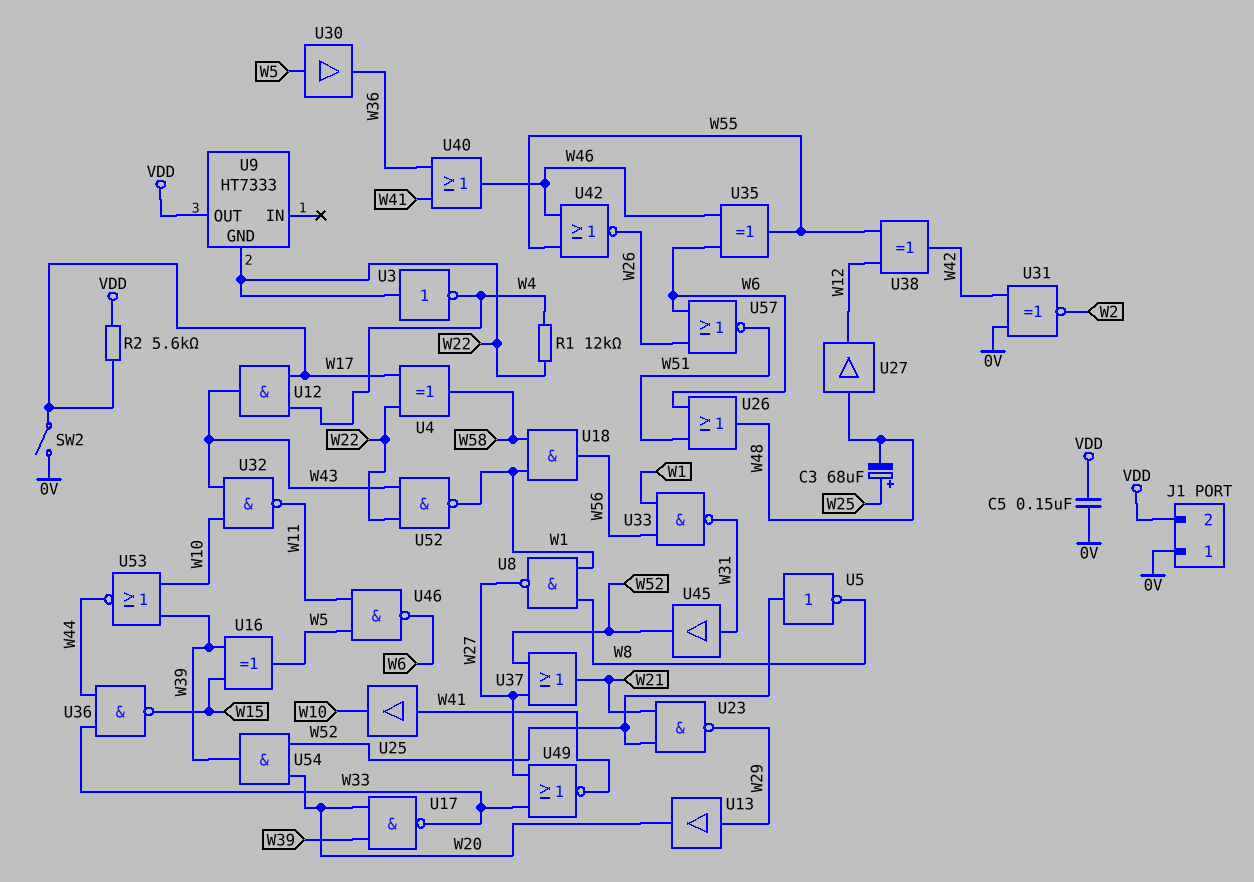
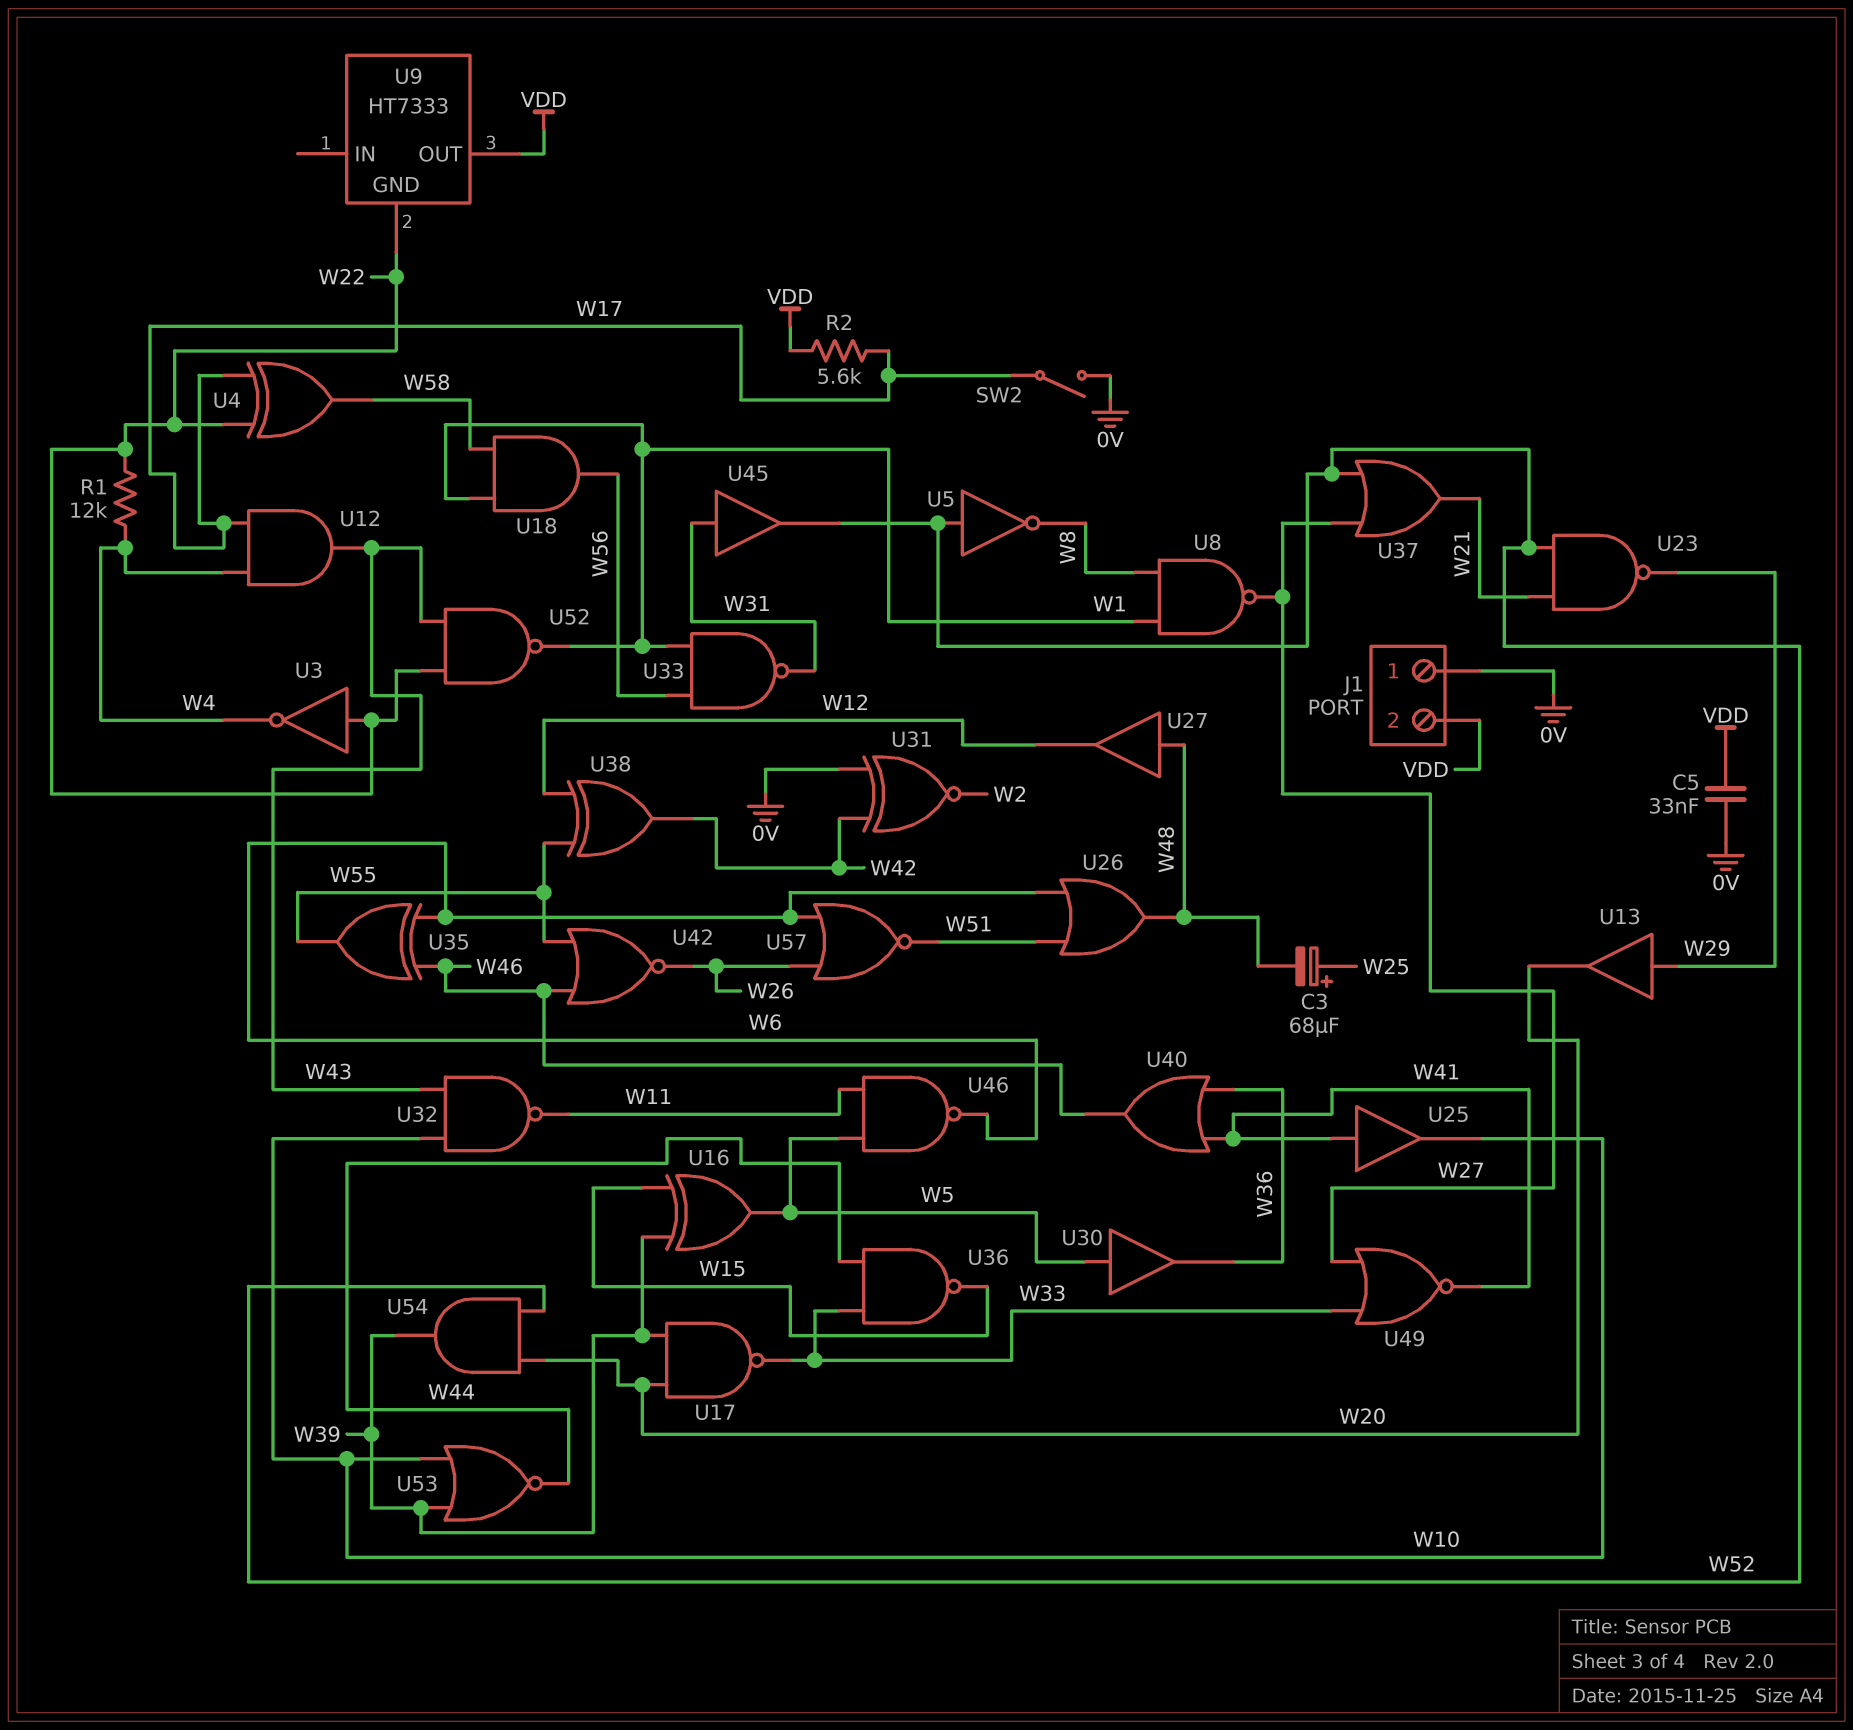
C5: 150nF (0V, VDD) -> 33nF (0V, VDD)

